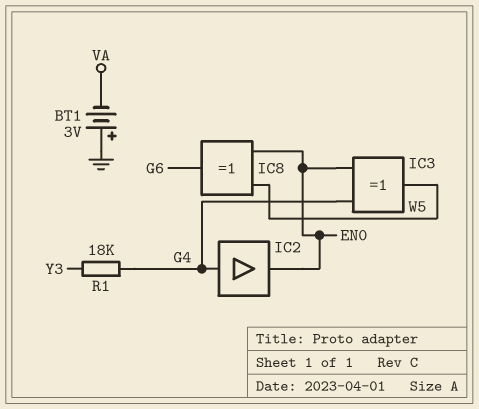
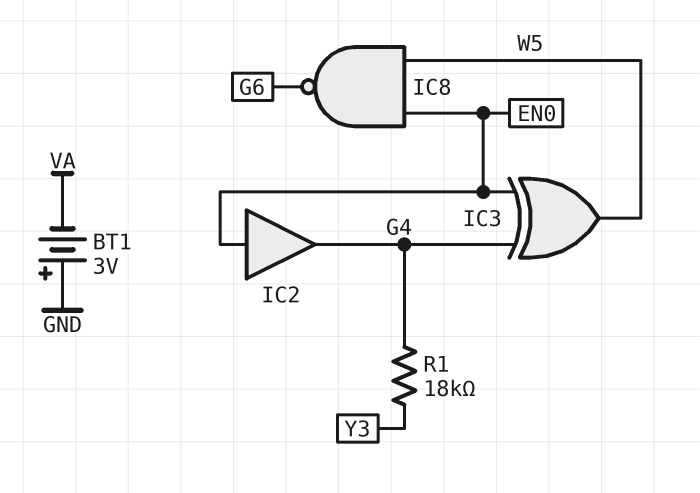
IC2: buffer (in G4, out EN0) -> buffer (in EN0, out G4)
IC8: XOR (in EN0, in W5, out G6) -> NAND (in EN0, in W5, out G6)

